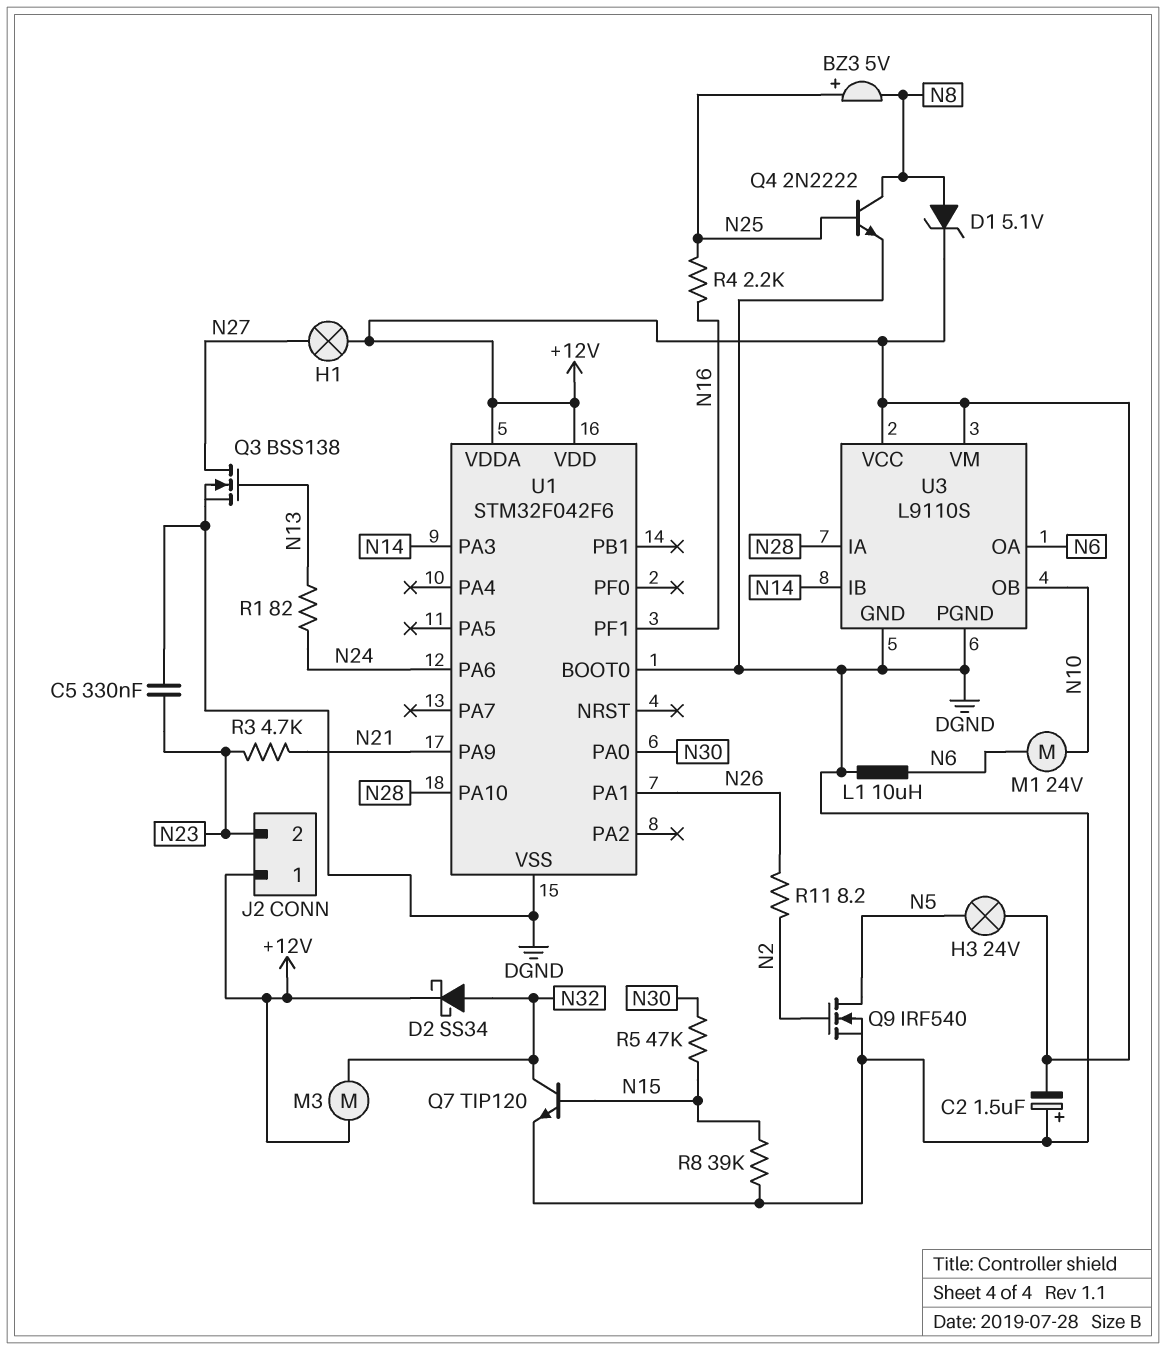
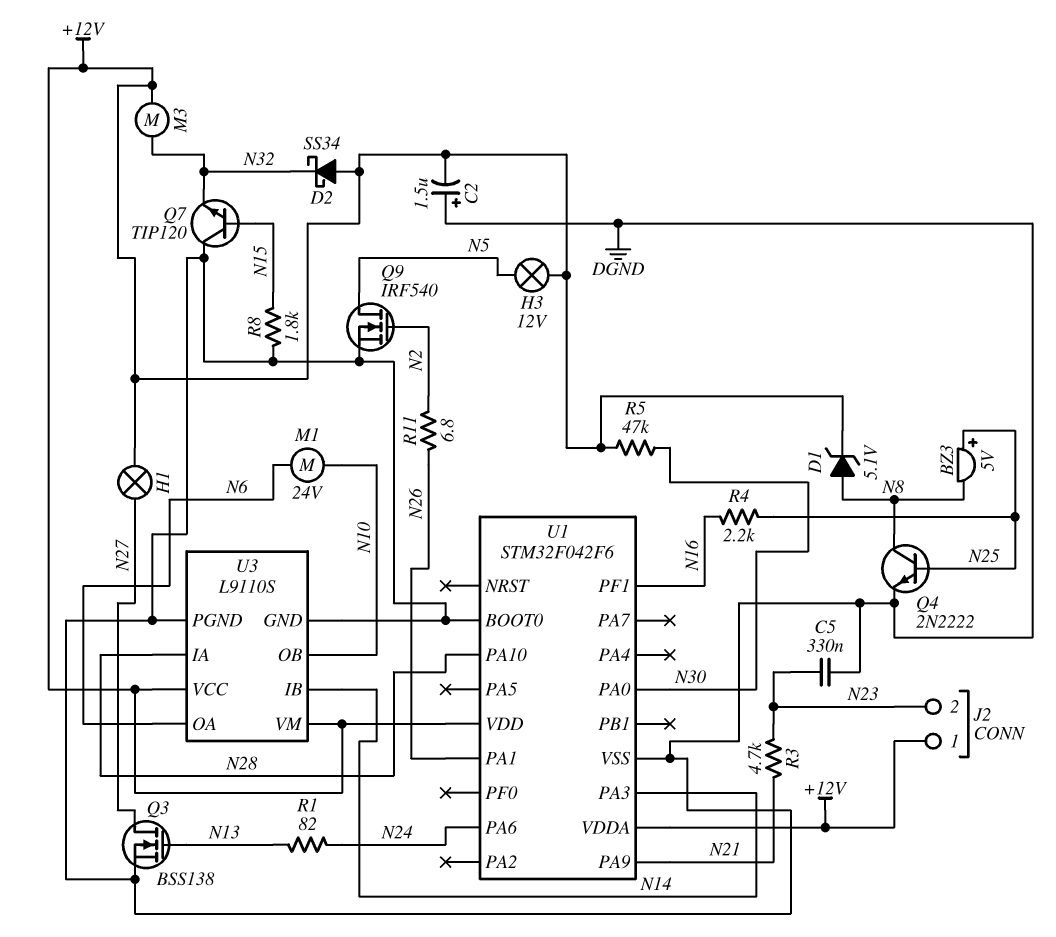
D2: schottky SS34 (A N32, K +12V) -> schottky SS34 (A +12V, K N32)
H3: lamp 24V (+12V, N5) -> lamp 12V (+12V, N5)
L1: 10uH (DGND, N6) -> none
Q7: NPN TIP120 (B N15, C N32, E DGND) -> NPN TIP120 (B N15, C DGND, E N32)
R5: 47k (N15, N30) -> 47k (+12V, N30)
R8: 39k (DGND, N15) -> 1.8k (DGND, N15)
R11: 8.2 (N2, N26) -> 6.8 (N2, N26)

